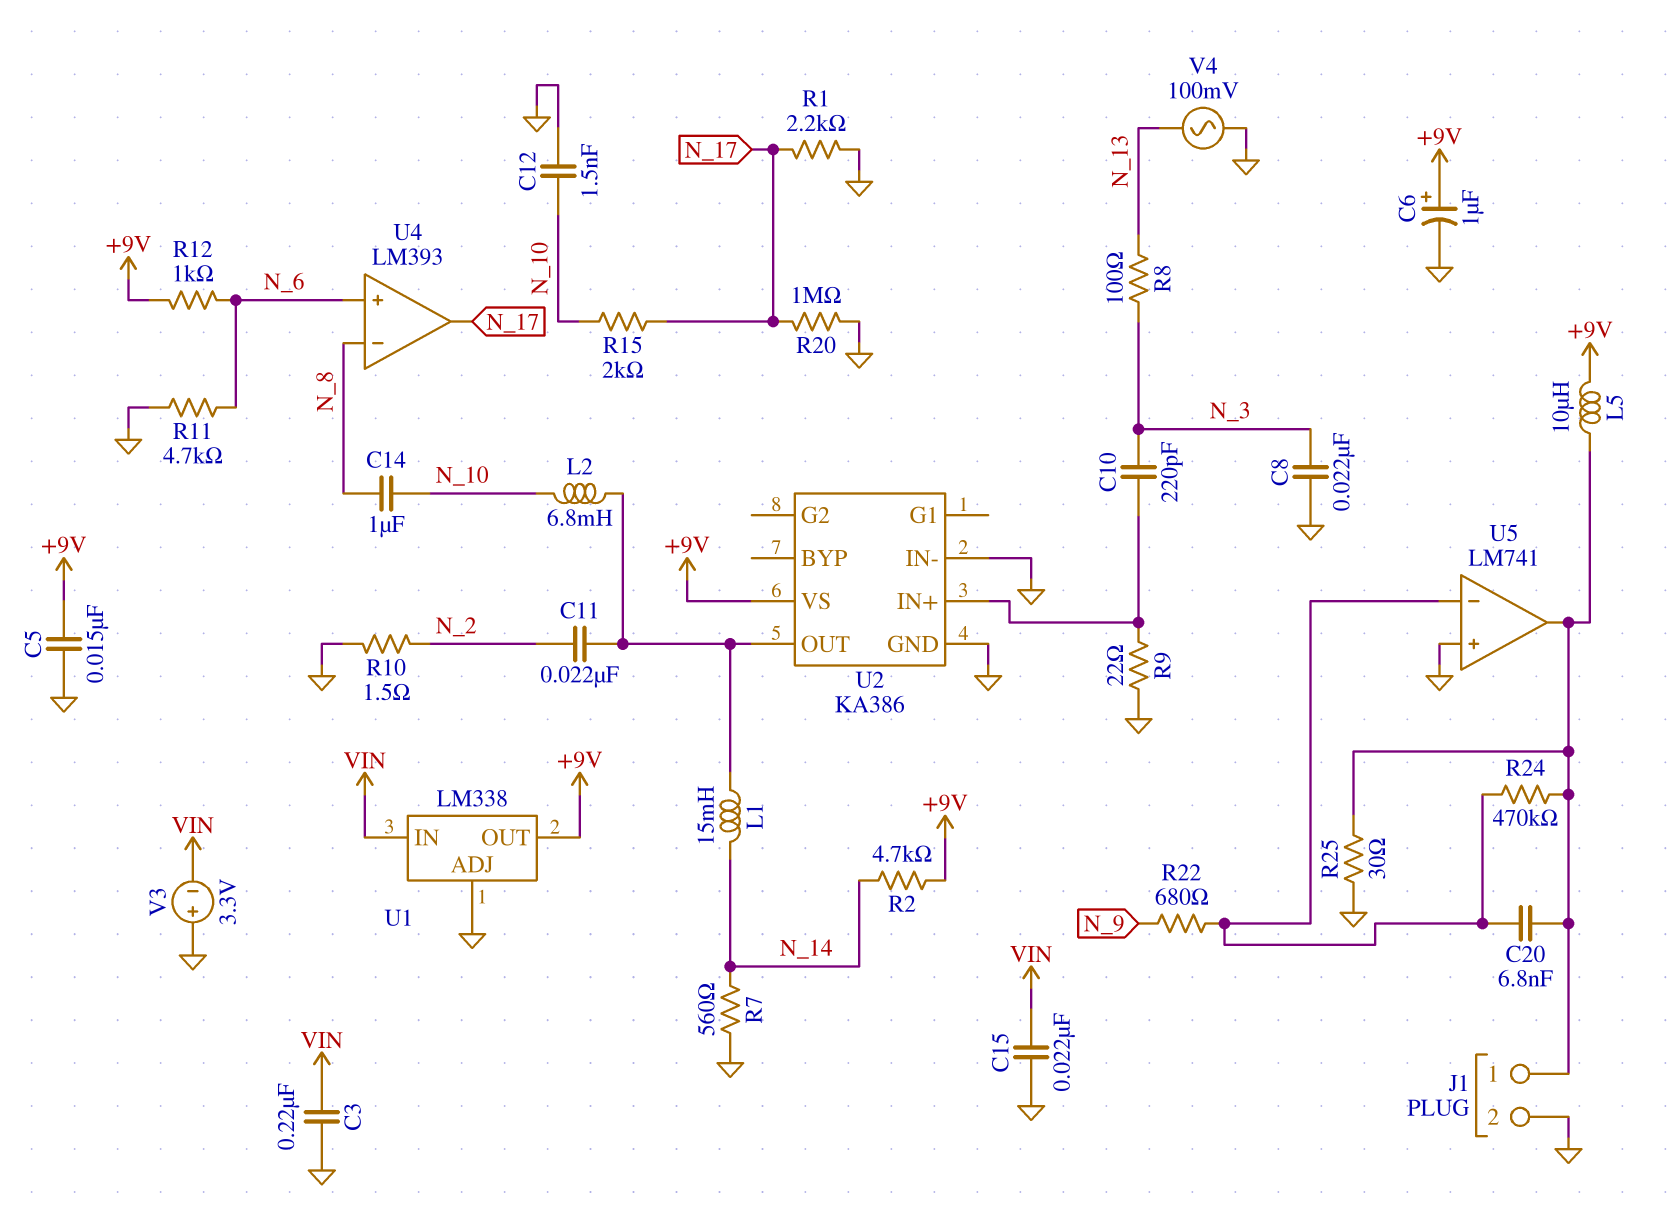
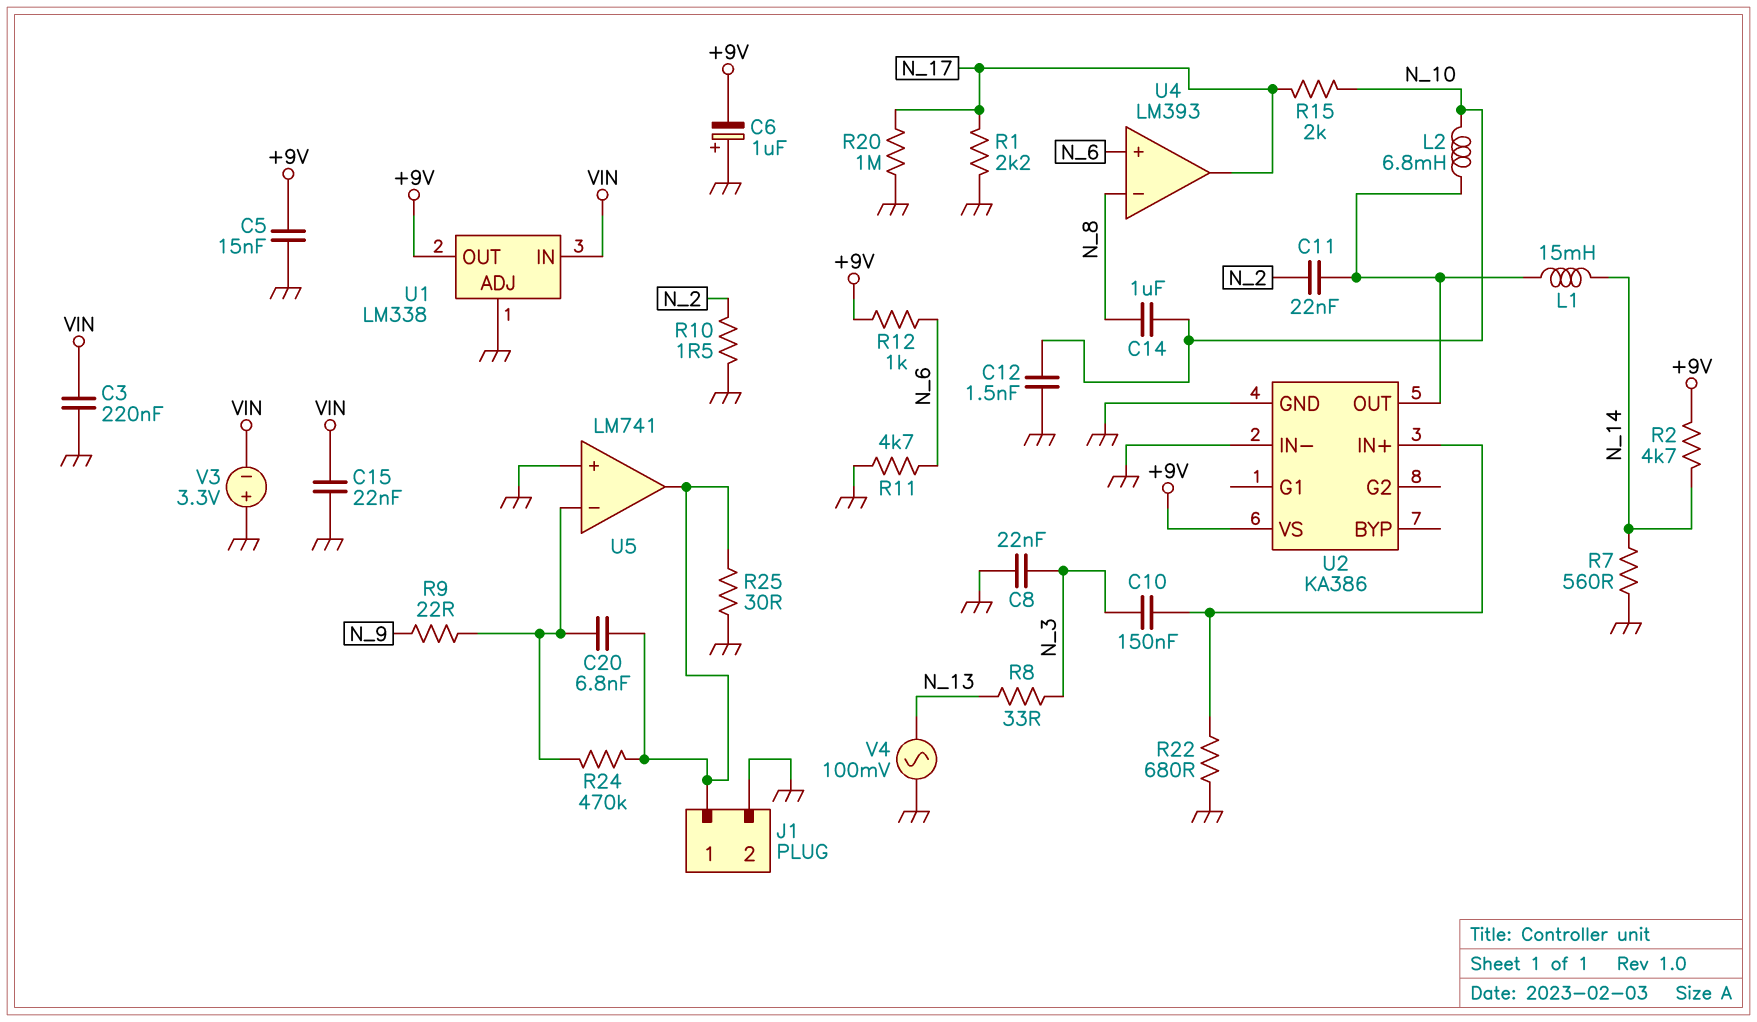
C6: 1uF (plus +9V, minus GND) -> 1uF (plus GND, minus +9V)
C10: 220pF (N_3, U2/IN+) -> 150nF (N_3, U2/IN+)
L5: 10uH (+9V, J1/1) -> none
R8: 100 (N_3, N_13) -> 33 (N_3, N_13)
R9: 22 (GND, U2/IN+) -> 22 (N_9, U5/in-)
R22: 680 (N_9, U5/in-) -> 680 (GND, U2/IN+)

